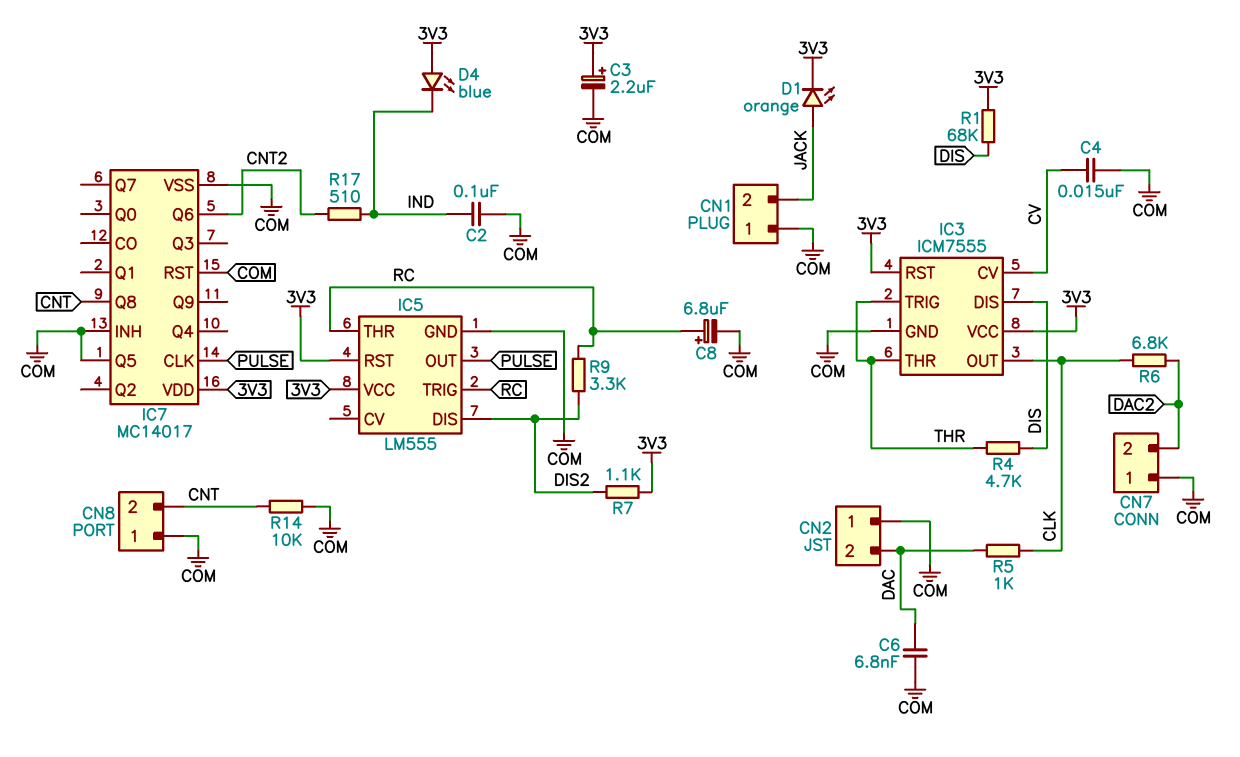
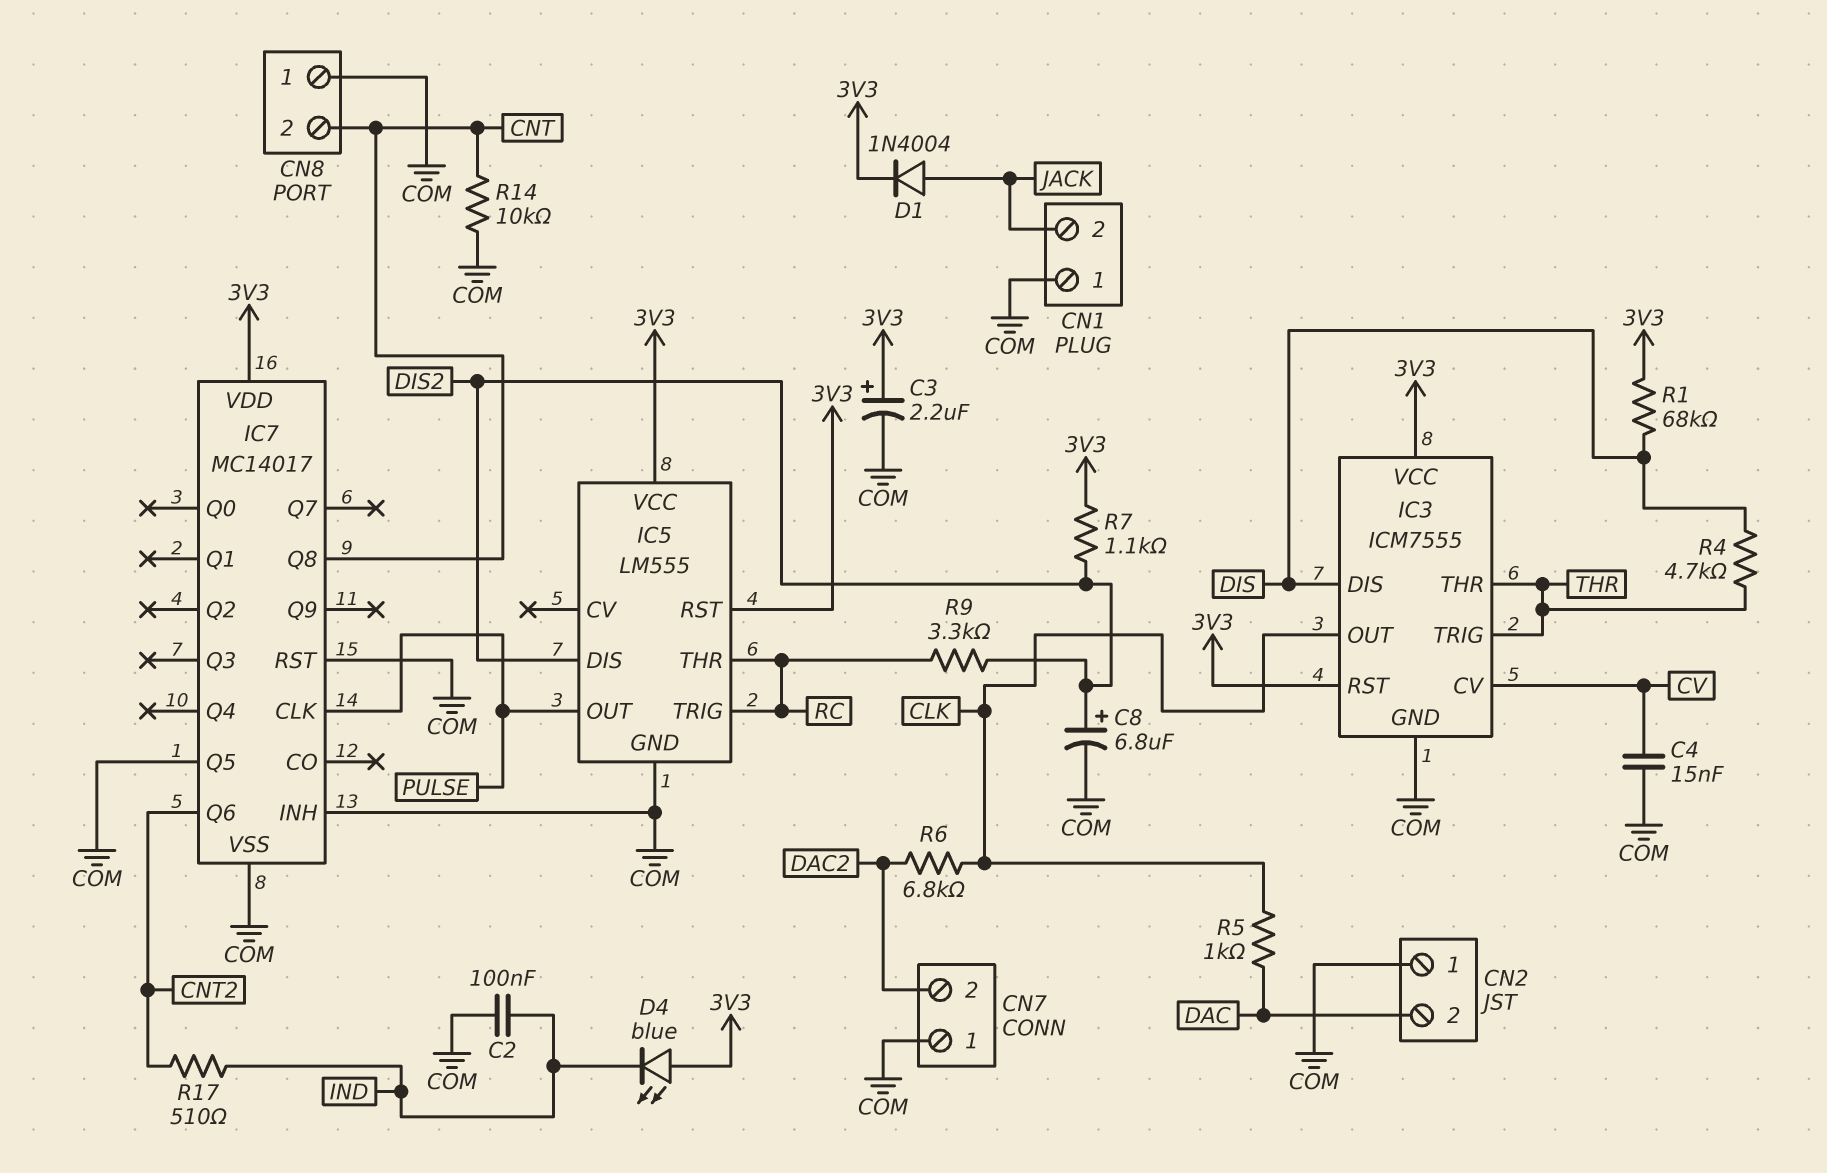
C6: 6.8nF (COM, DAC) -> none
C8: 6.8uF (plus RC, minus COM) -> 6.8uF (plus DIS2, minus COM)
D1: LED orange (A JACK, K 3V3) -> diode 1N4004 (A JACK, K 3V3)

